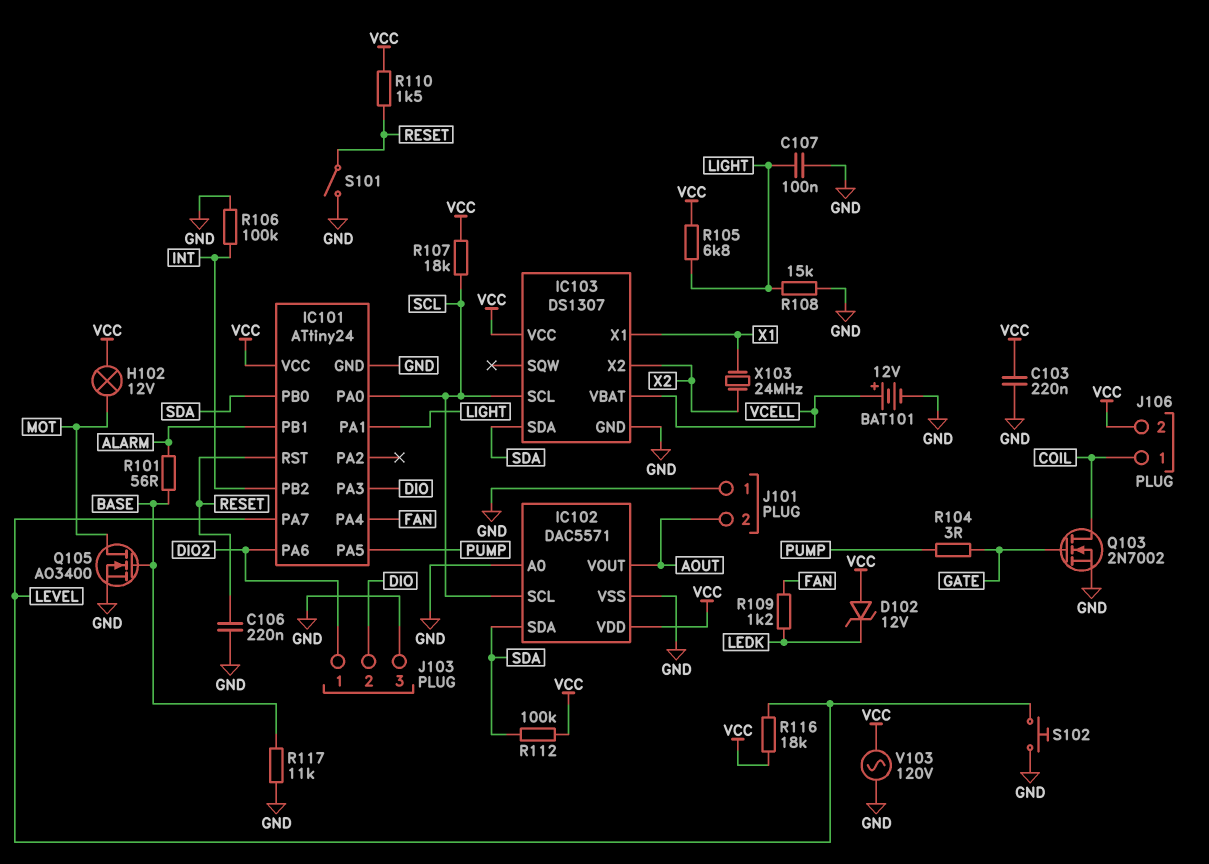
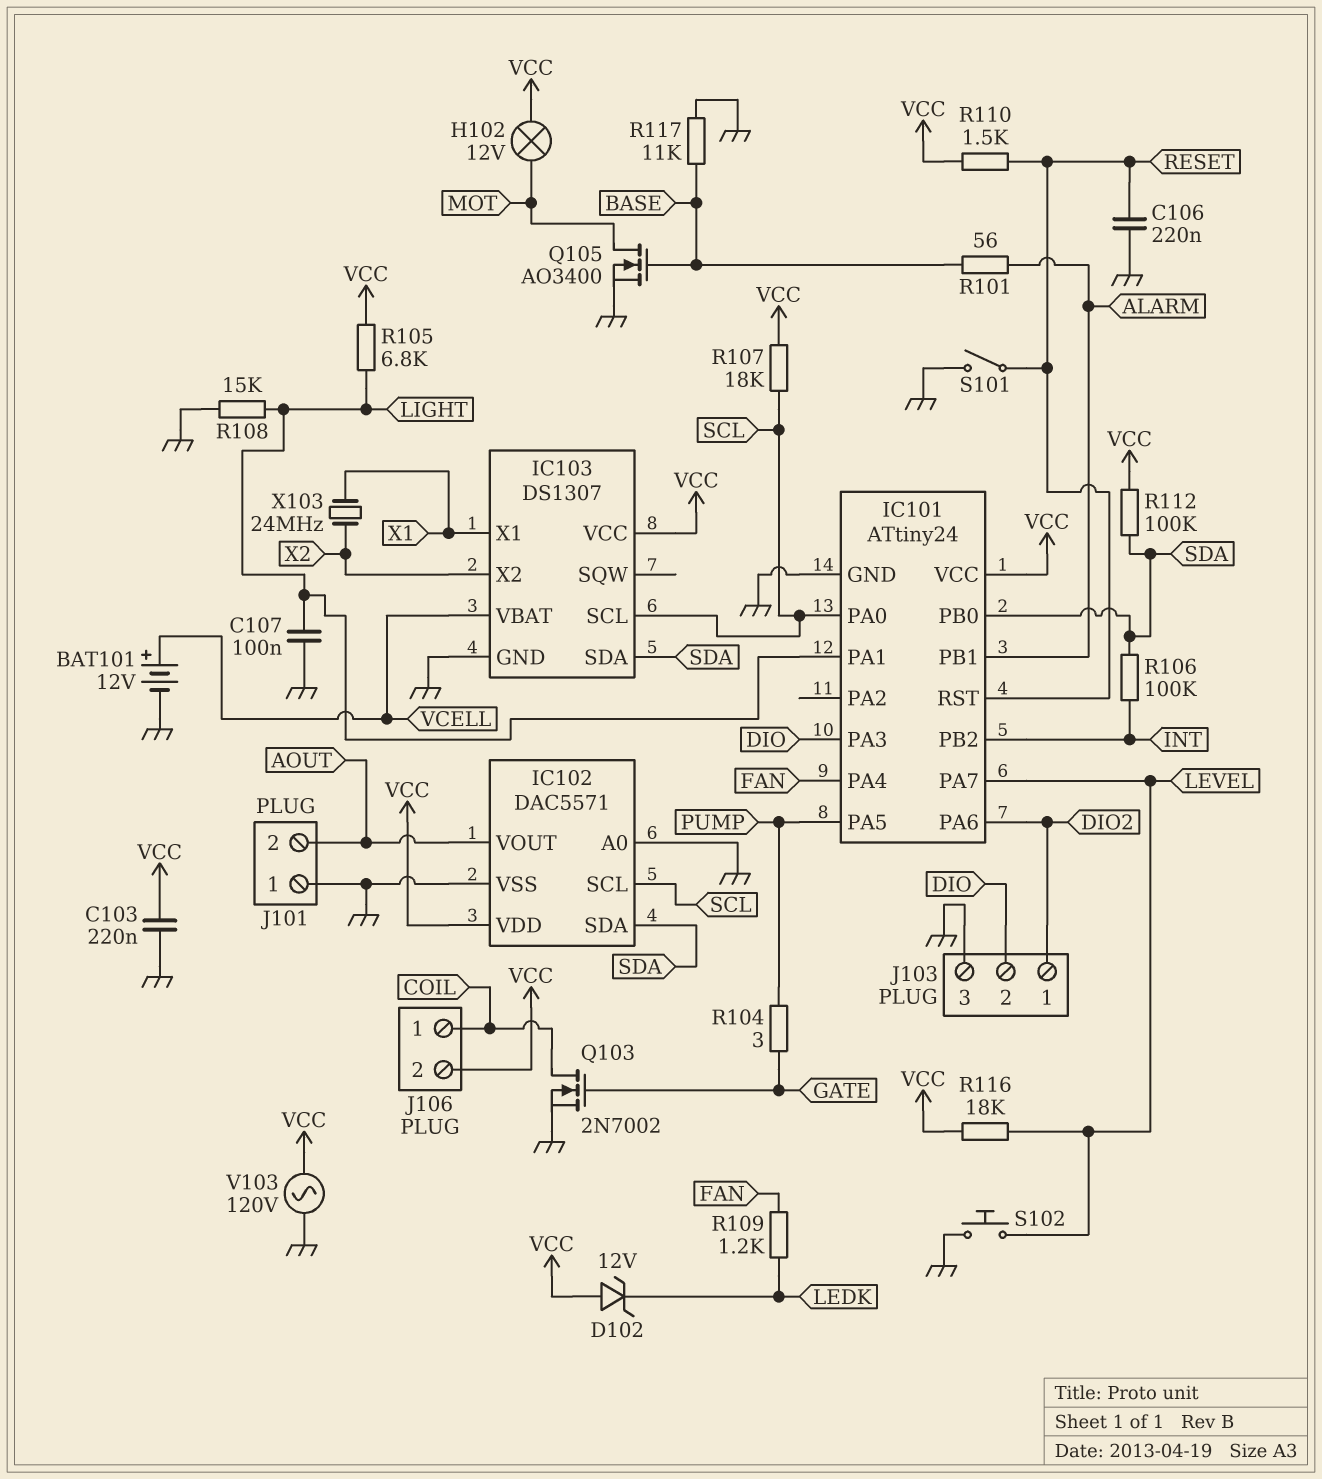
R106: 100k (GND, INT) -> 100k (INT, SDA)

